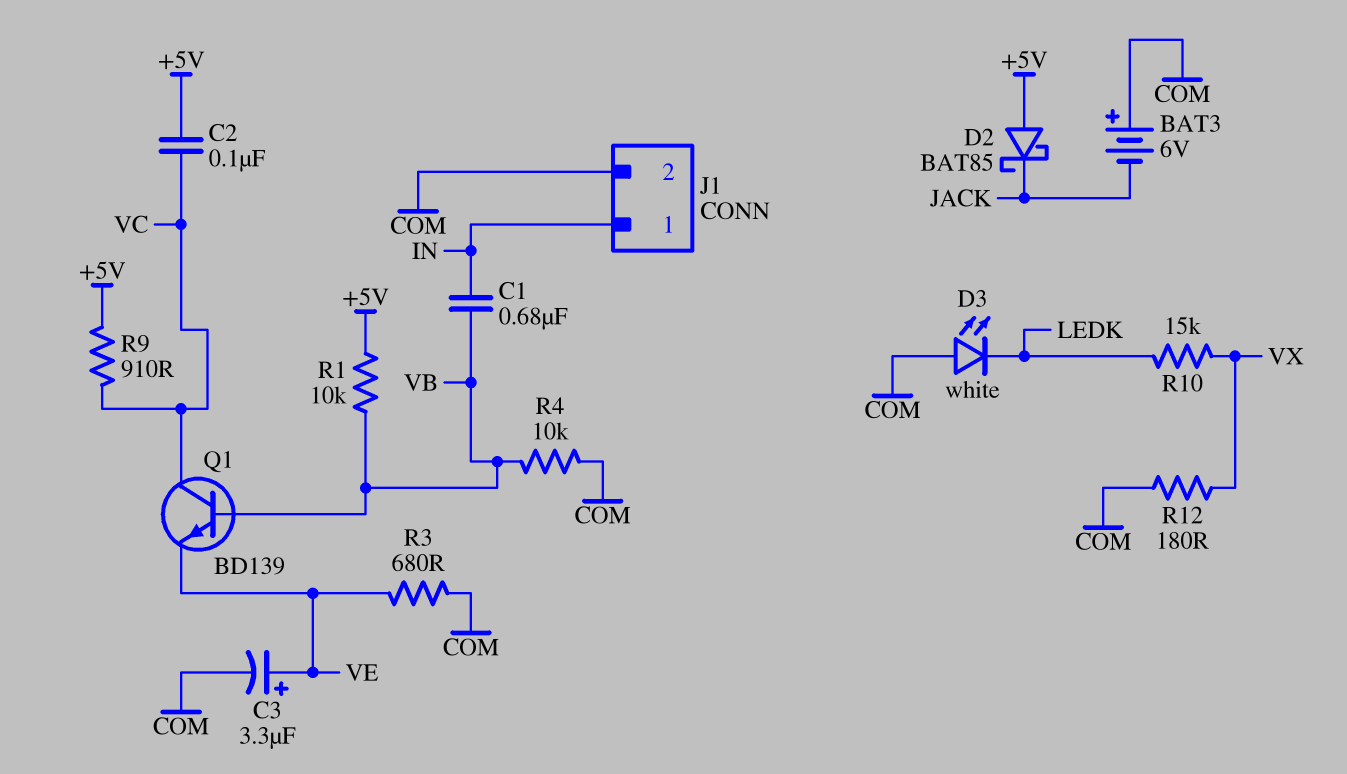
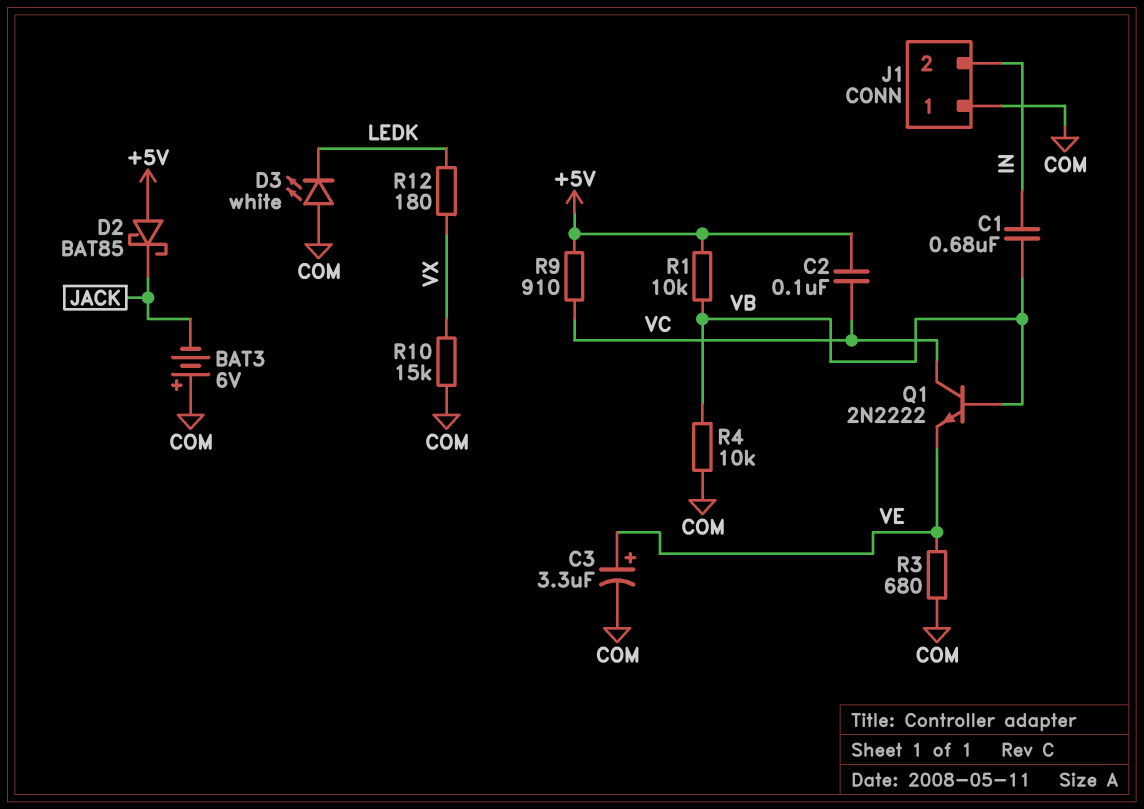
J1 pin 1: IN -> COM
J1 pin 2: COM -> IN
Q1: NPN BD139 (B VB, C VC, E VE) -> NPN 2N2222 (B VB, C VC, E VE)
R10: 15k (LEDK, VX) -> 15k (COM, VX)
R12: 180 (COM, VX) -> 180 (LEDK, VX)

